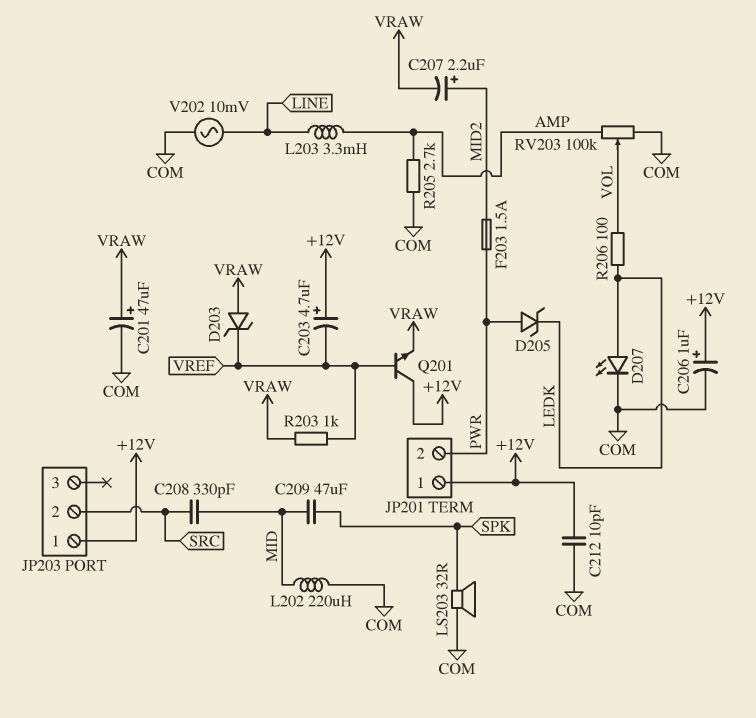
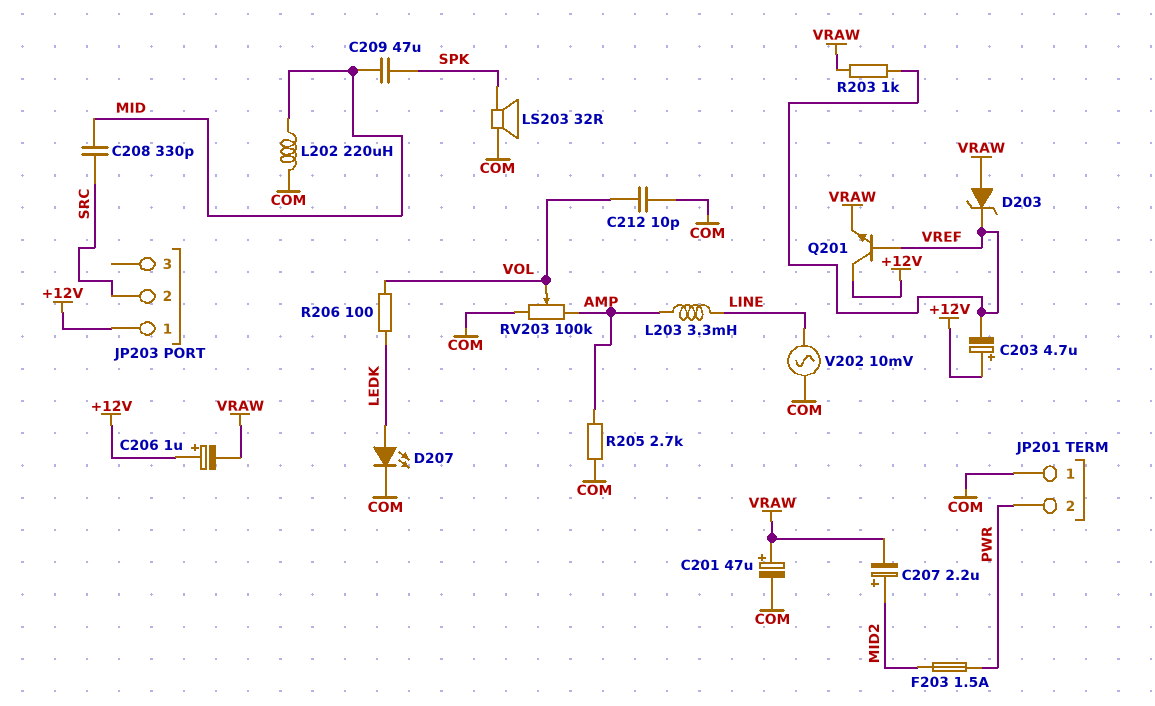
C206: 1uF (plus +12V, minus COM) -> 1uF (plus +12V, minus VRAW)
C212: 10pF (+12V, COM) -> 10pF (COM, VOL)
D205: zener (A PWR, K LEDK) -> none
JP201 pin 1: +12V -> COM

